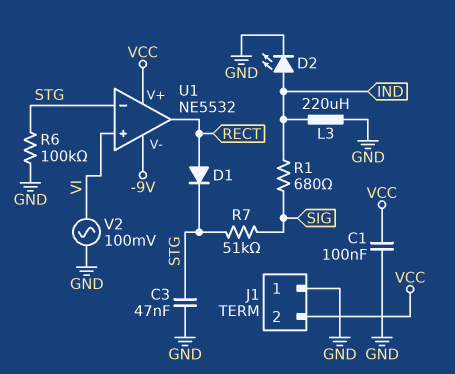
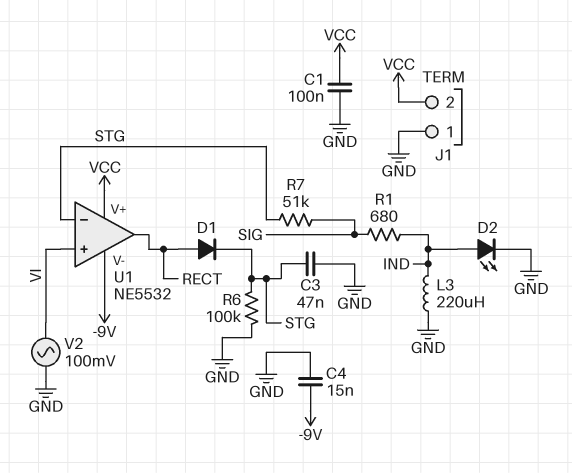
C4: none -> 15nF (-9V, GND)

